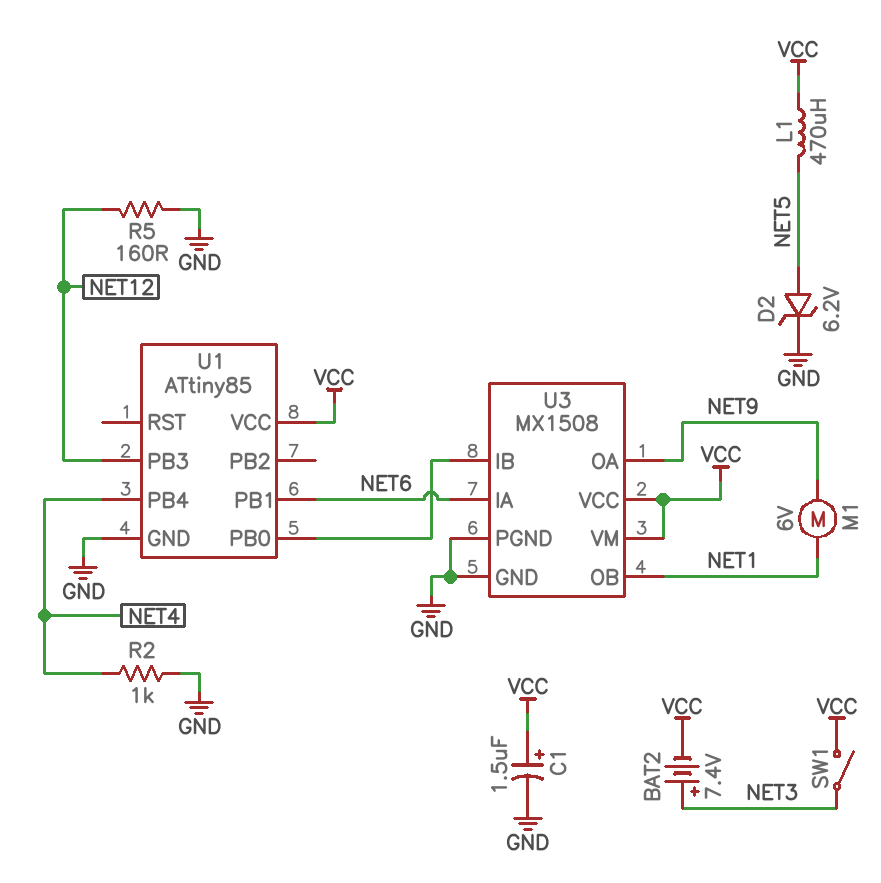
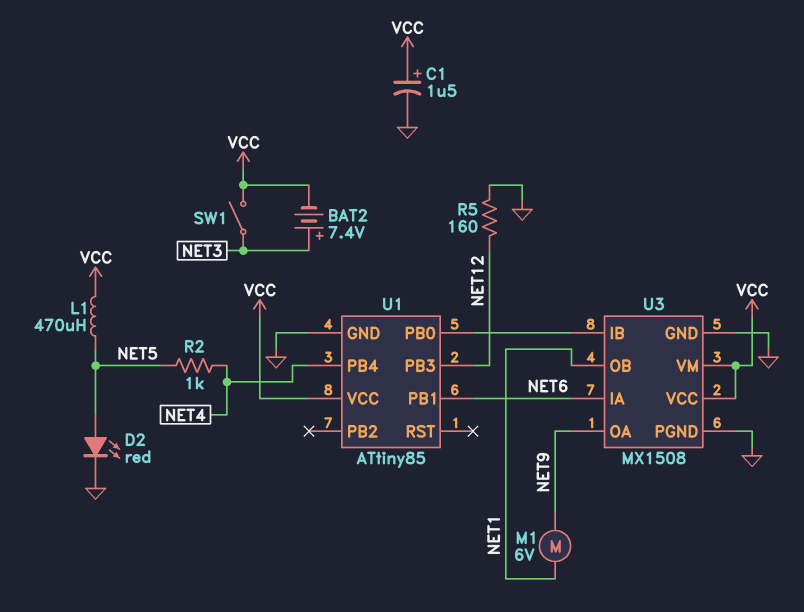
D2: zener 6.2V (A NET5, K GND) -> LED red (A NET5, K GND)
R2: 1k (GND, NET4) -> 1k (NET4, NET5)

